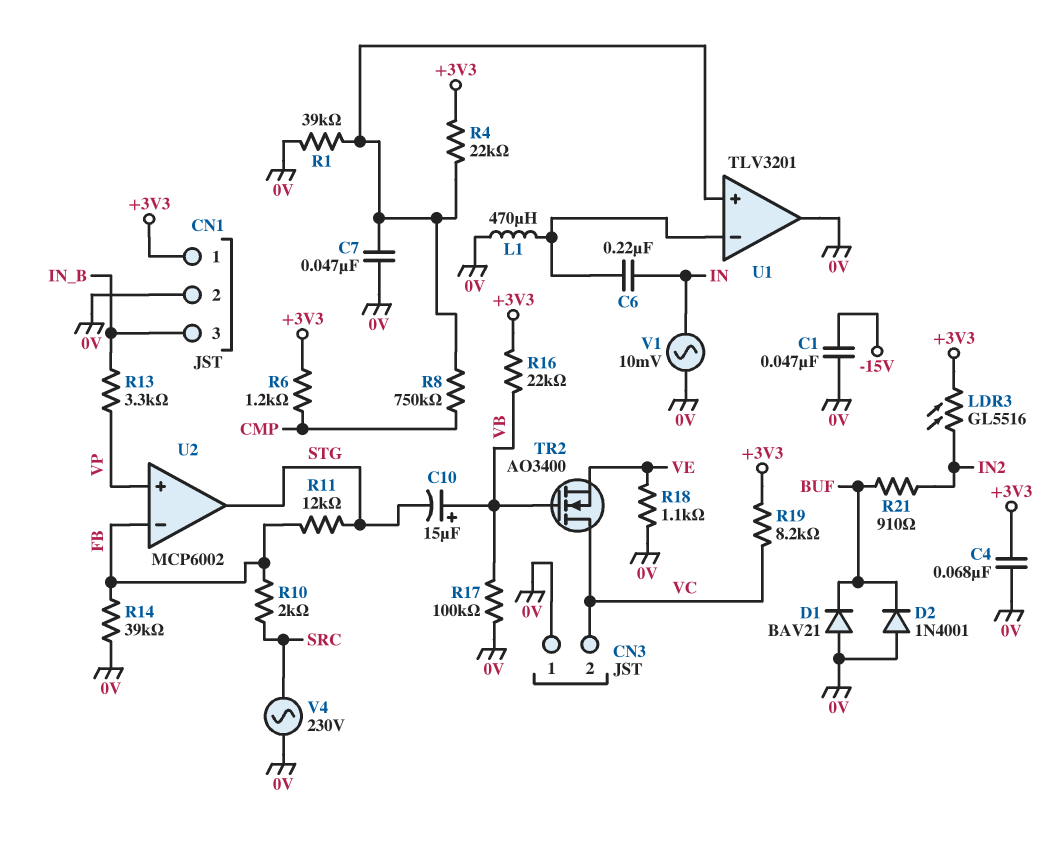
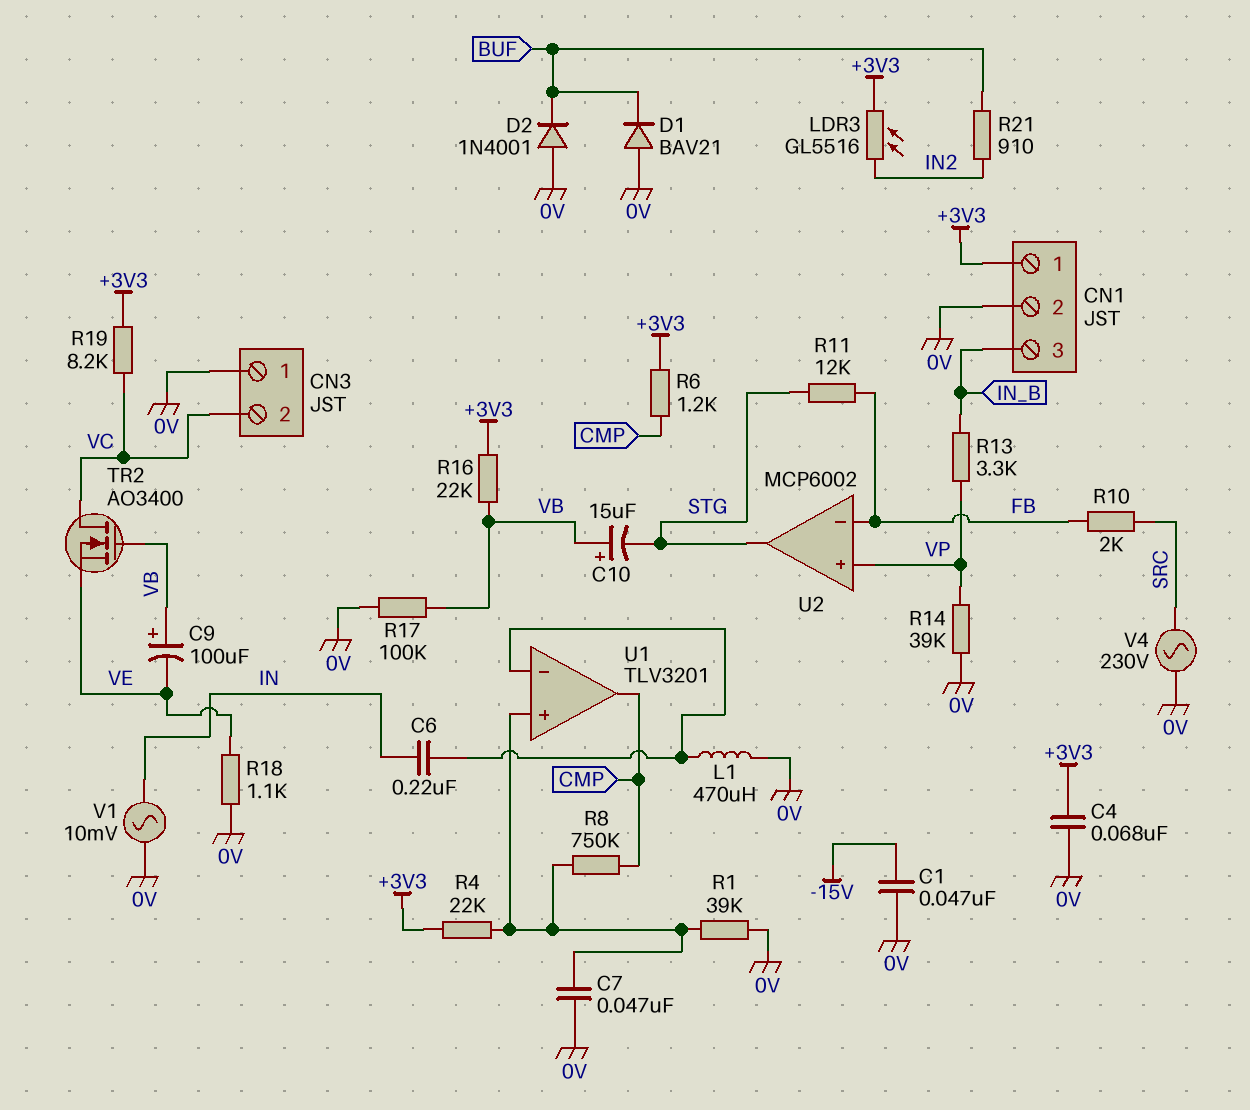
C9: none -> 100uF (plus VB, minus VE)
R14: 39k (0V, FB) -> 39k (0V, VP)
U1 pin out: 0V -> CMP

